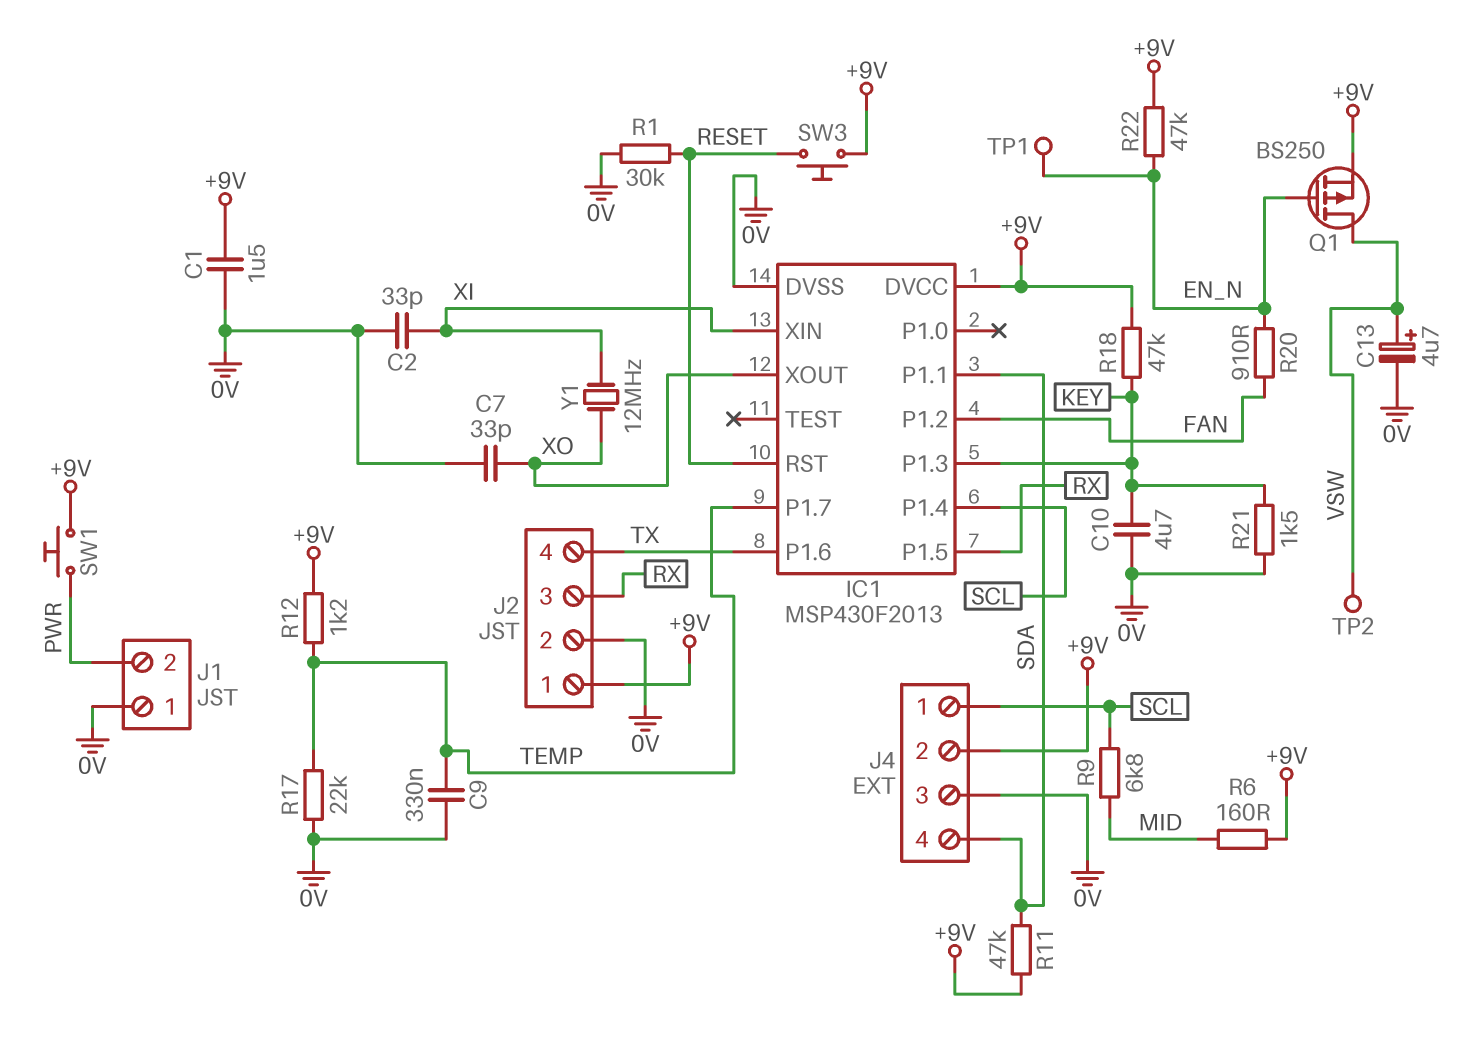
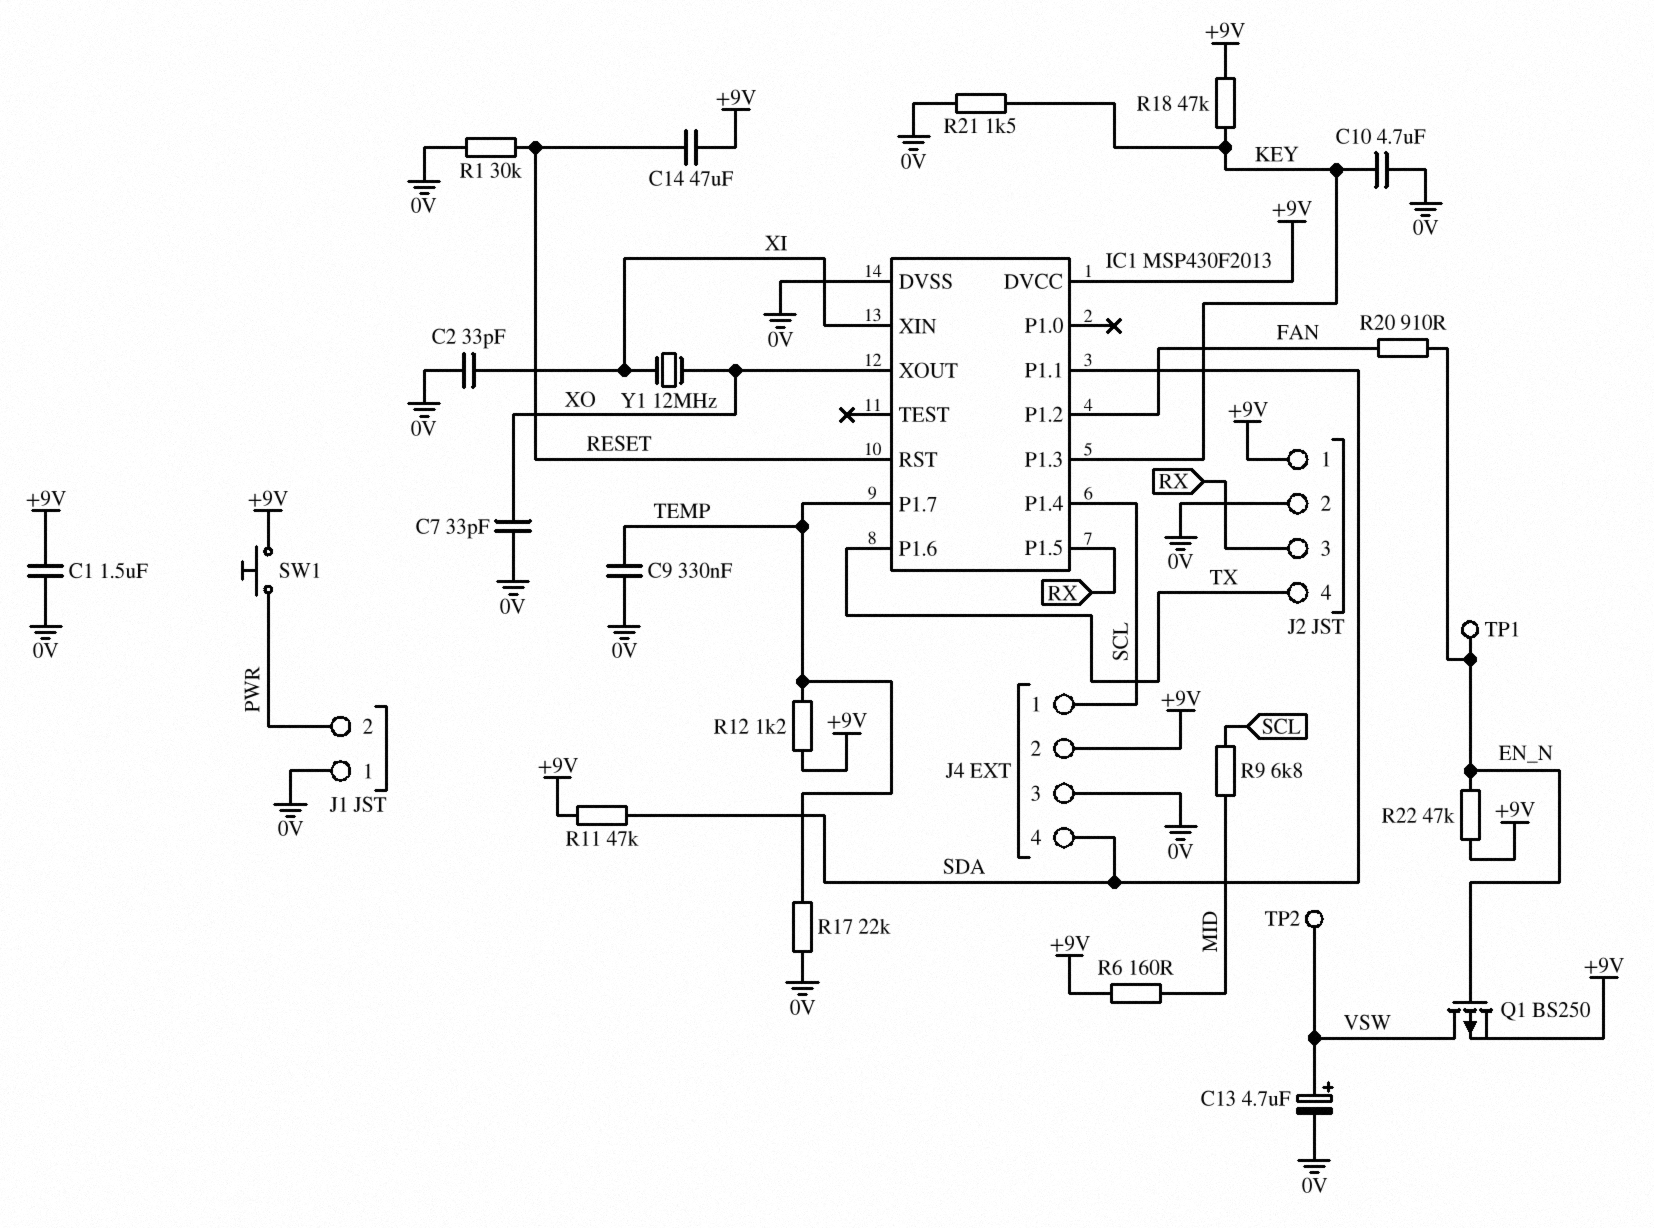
C14: none -> 47uF (+9V, RESET)
SW3: button (+9V, RESET) -> none

